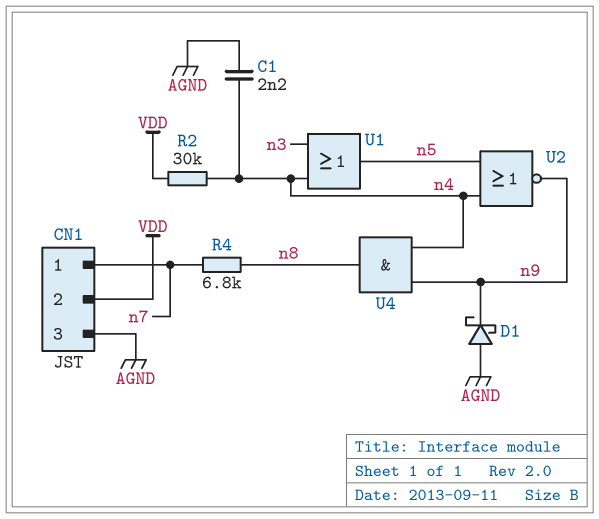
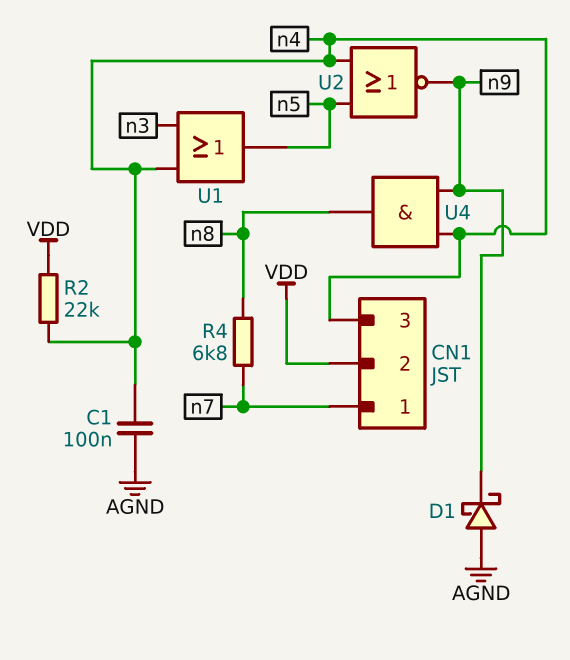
C1: 2.2nF (AGND, n4) -> 100nF (AGND, n4)
CN1 pin 3: AGND -> n4
R2: 30k (VDD, n4) -> 22k (VDD, n4)

